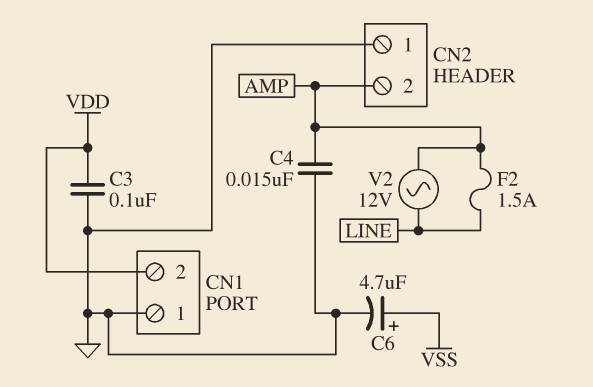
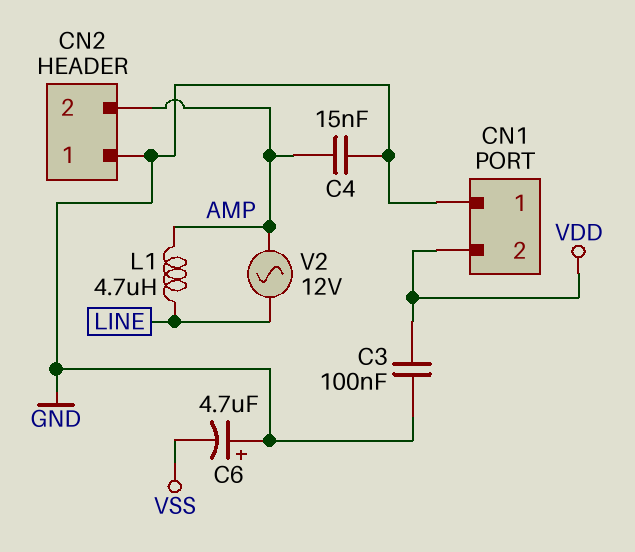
C6: 4.7uF (plus VSS, minus GND) -> 4.7uF (plus GND, minus VSS)
F2: 1.5A (AMP, LINE) -> none
L1: none -> 4.7uH (AMP, LINE)

